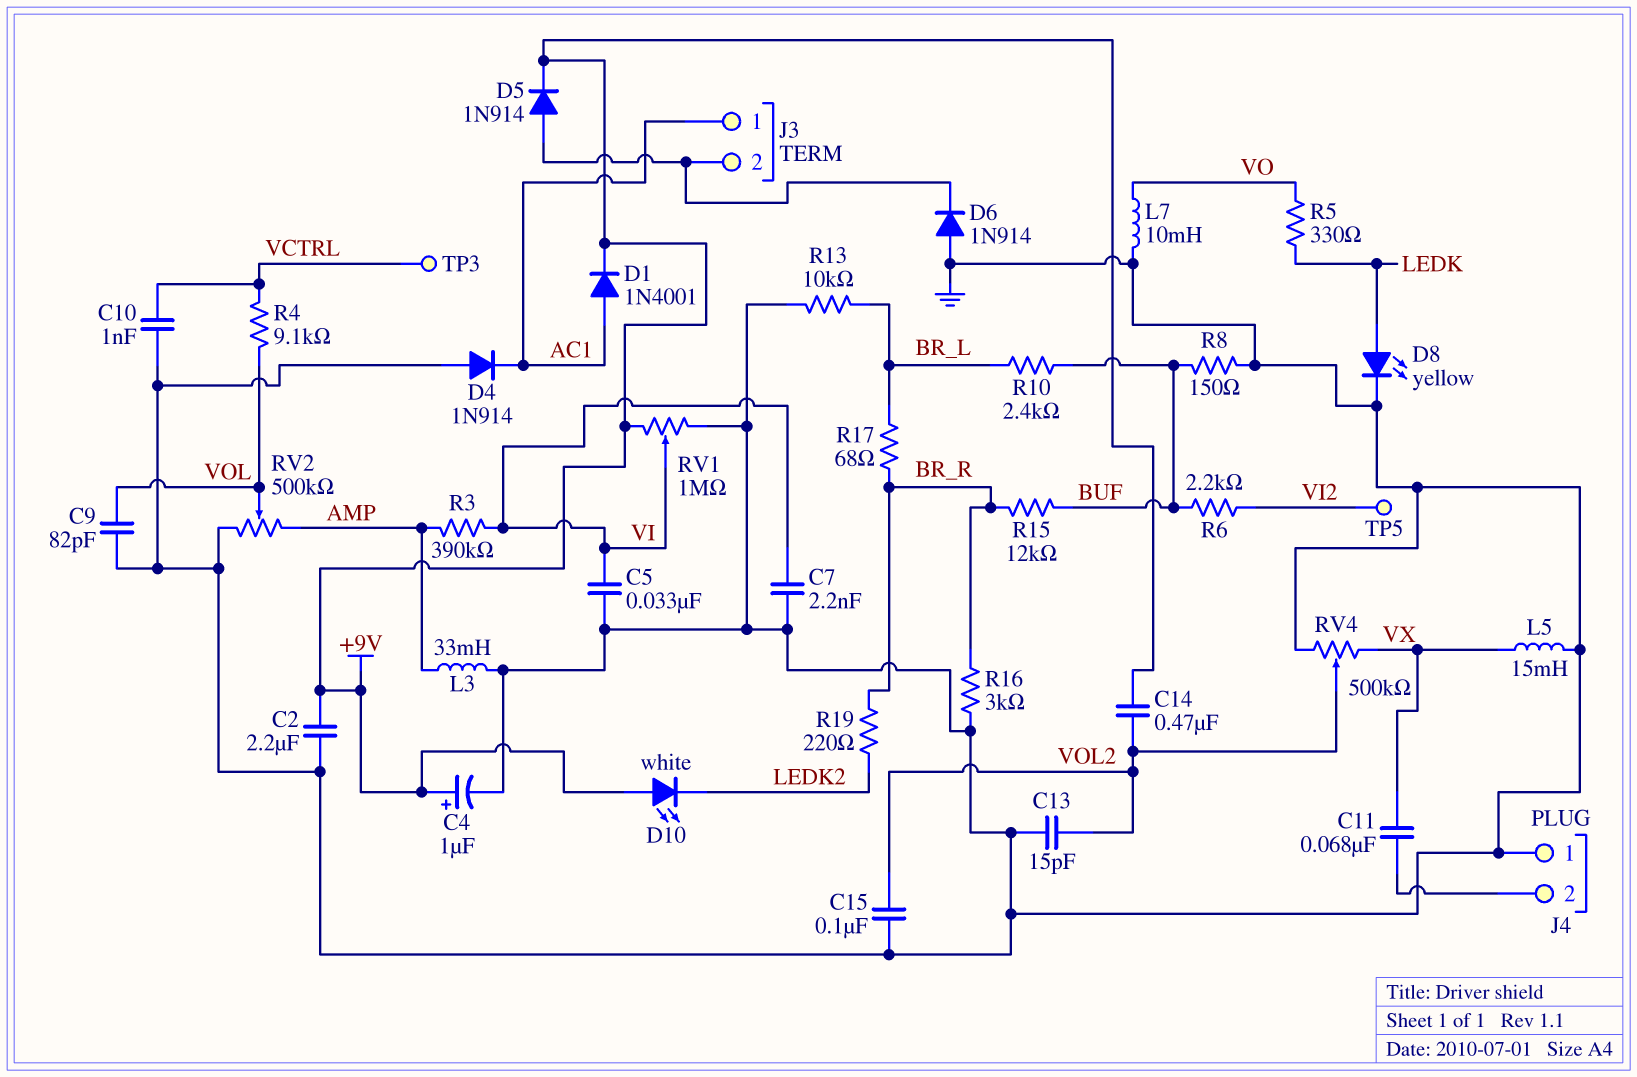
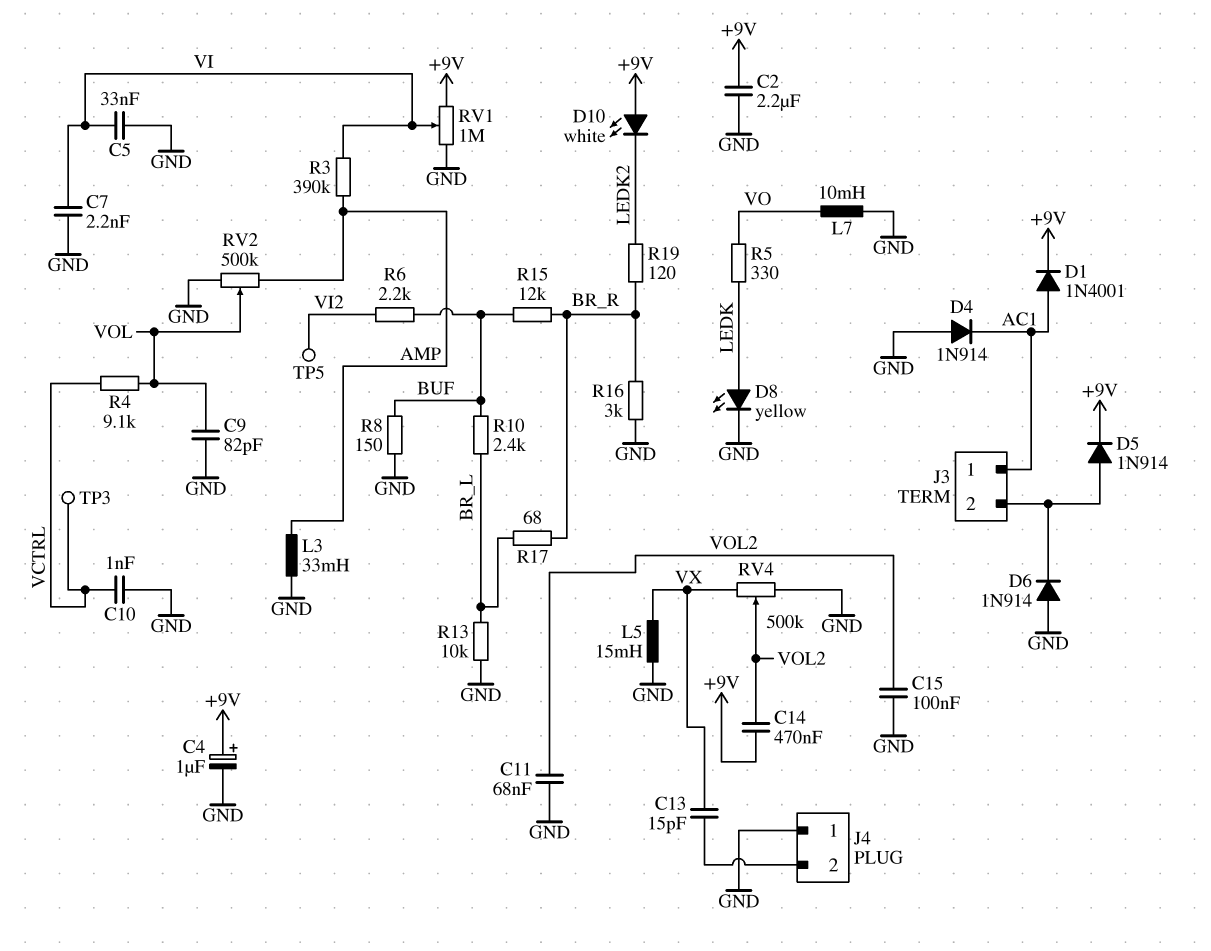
C11: 68nF (J4/2, VX) -> 68nF (GND, VOL2)
C13: 15pF (GND, VOL2) -> 15pF (J4/2, VX)
R19: 220 (BR_R, LEDK2) -> 120 (BR_R, LEDK2)

